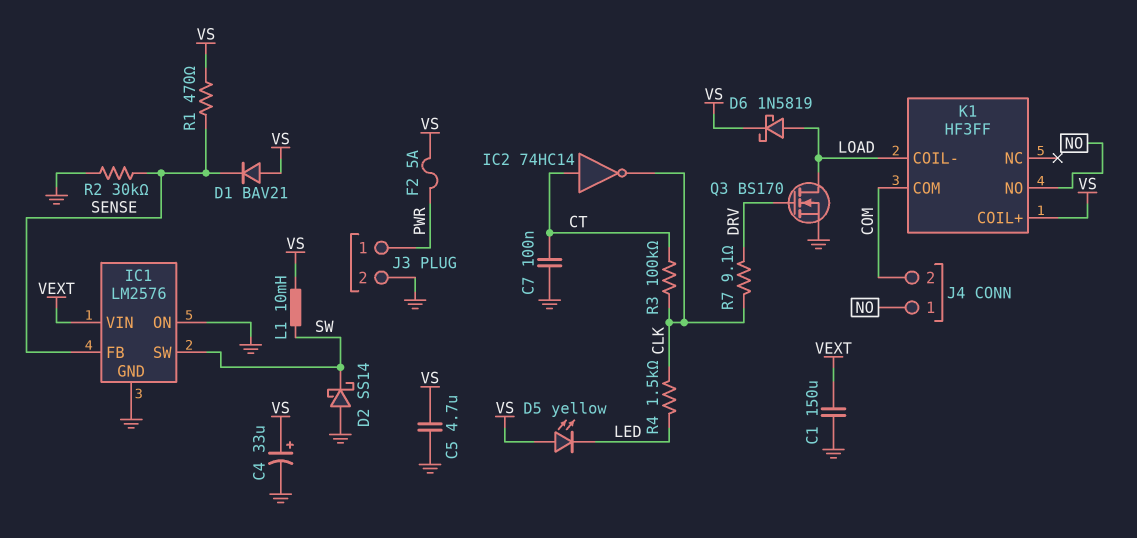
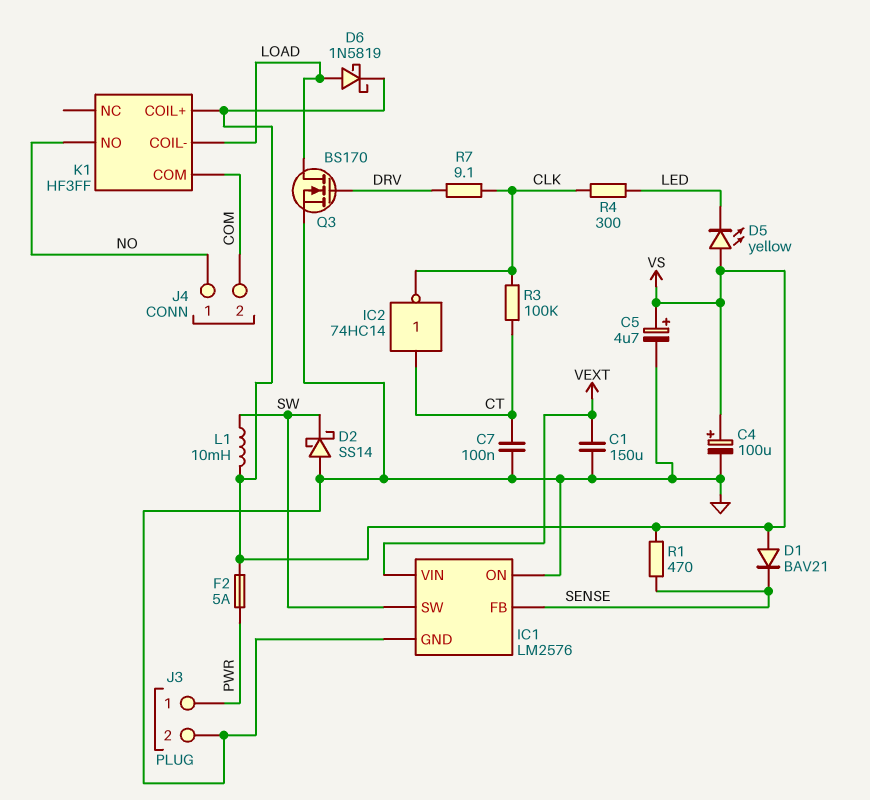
C4: 33uF (plus VS, minus GND) -> 100uF (plus VS, minus GND)
C5: 4.7uF (GND, VS) -> 4.7uF (plus VS, minus GND)
R2: 30k (GND, SENSE) -> none
R4: 1.5k (CLK, LED) -> 300 (CLK, LED)

